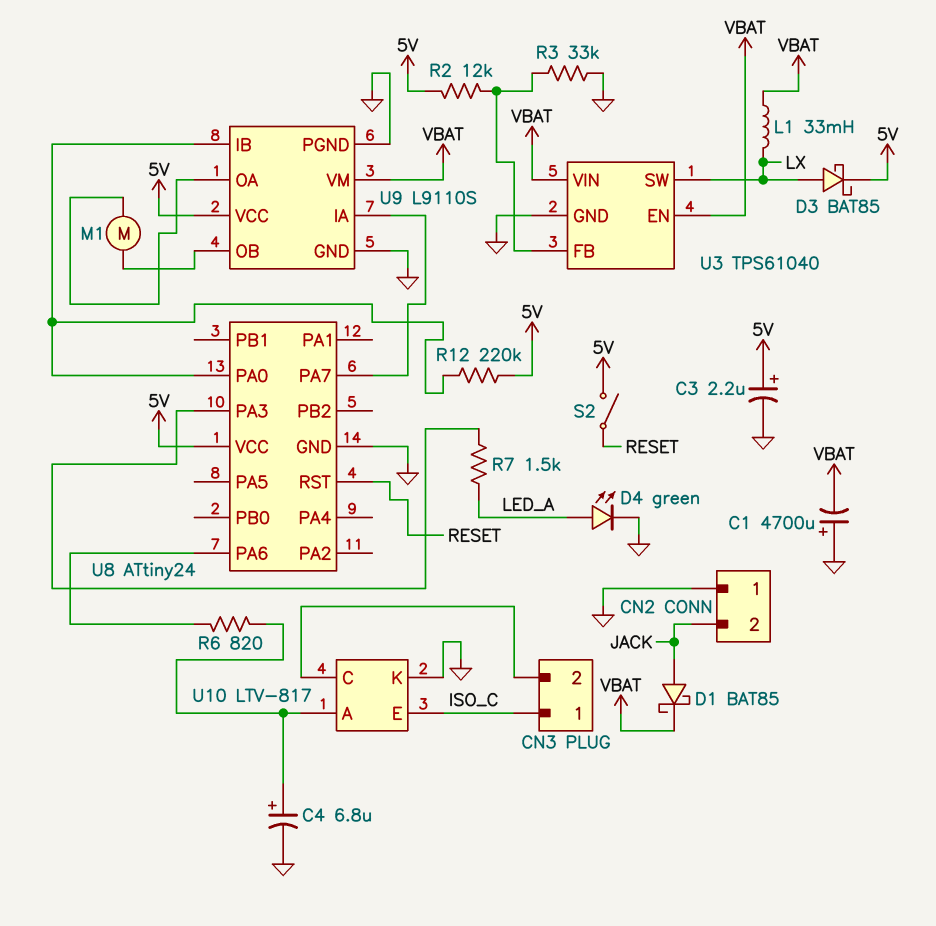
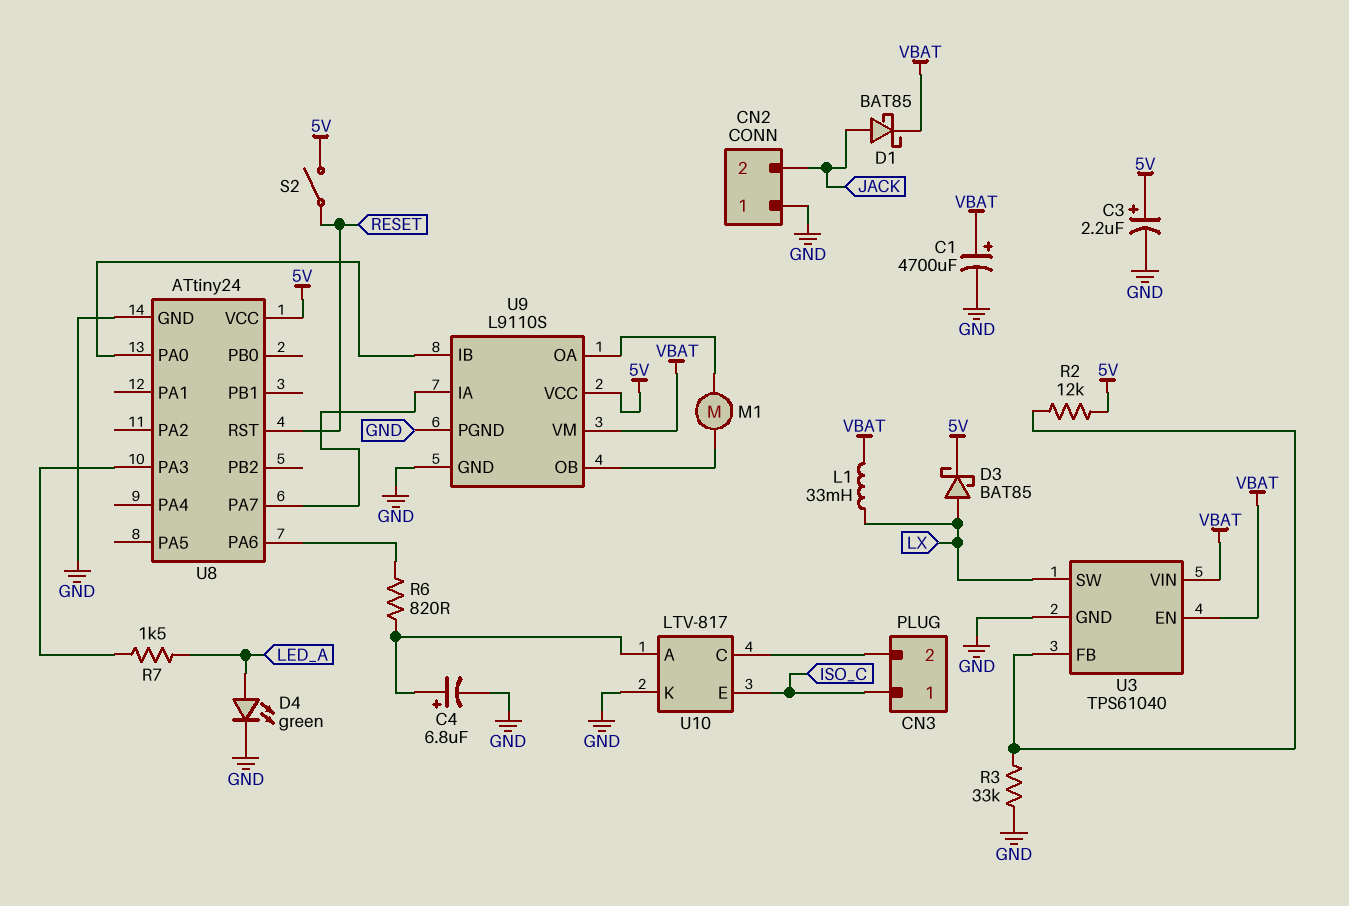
C1: 4700uF (plus GND, minus VBAT) -> 4700uF (plus VBAT, minus GND)
R12: 220k (5V, U8/PA0) -> none

